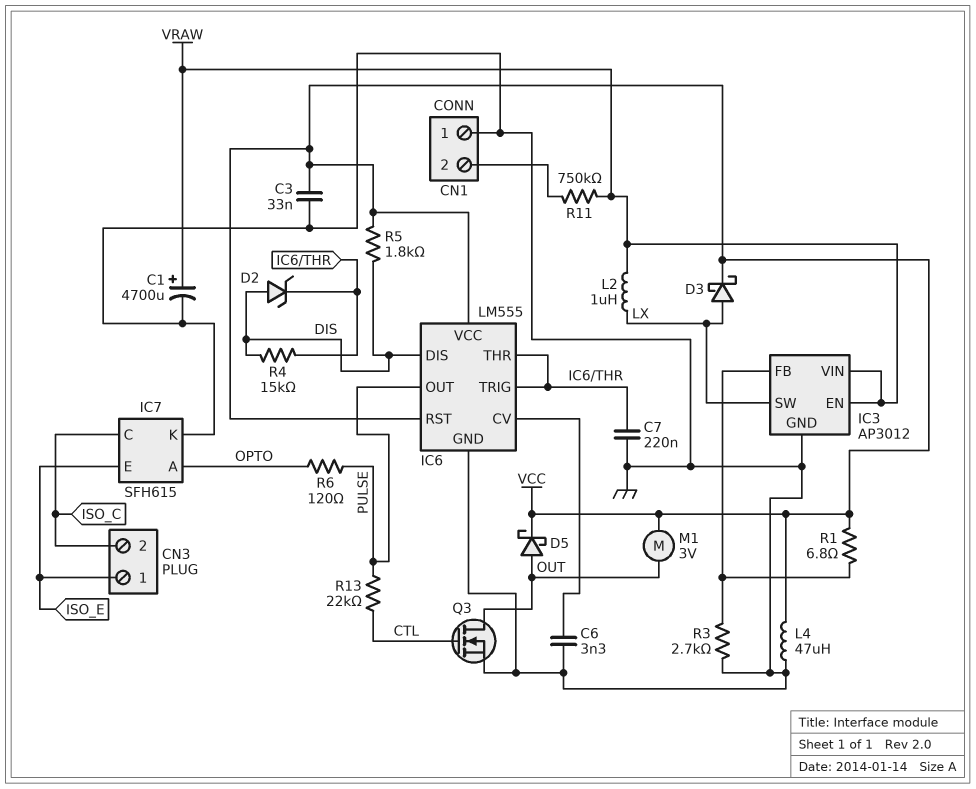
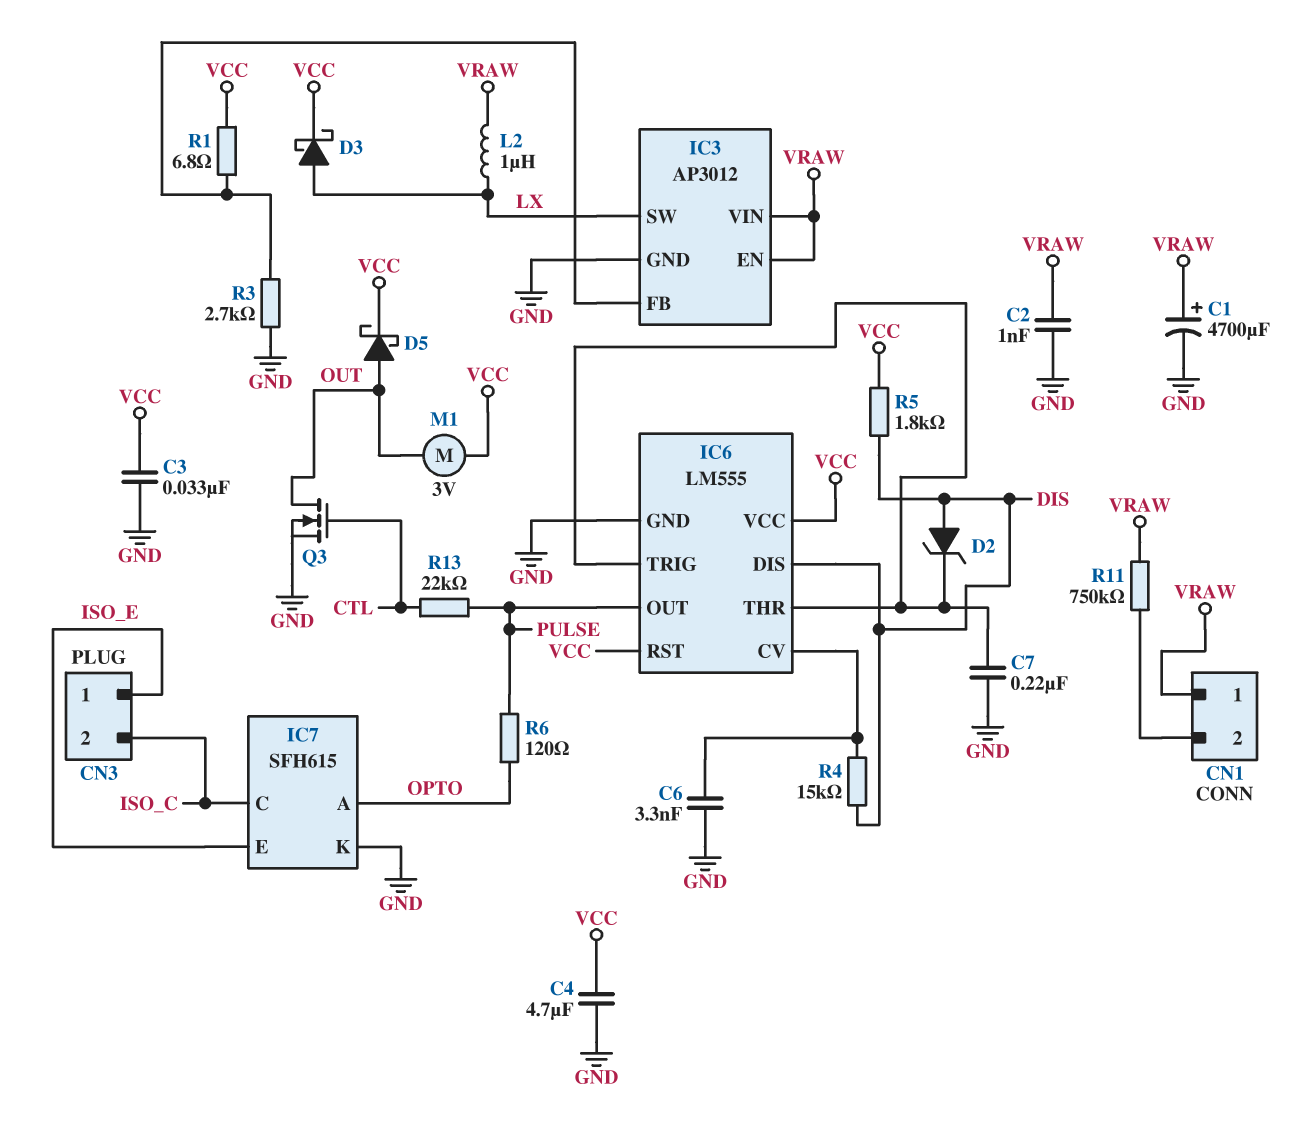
C2: none -> 1nF (GND, VRAW)
C4: none -> 4.7uF (GND, VCC)
CN1 pin 1: GND -> VRAW
L4: 47uH (GND, VCC) -> none
R4: 15k (DIS, IC6/THR) -> 15k (DIS, IC6/CV)

